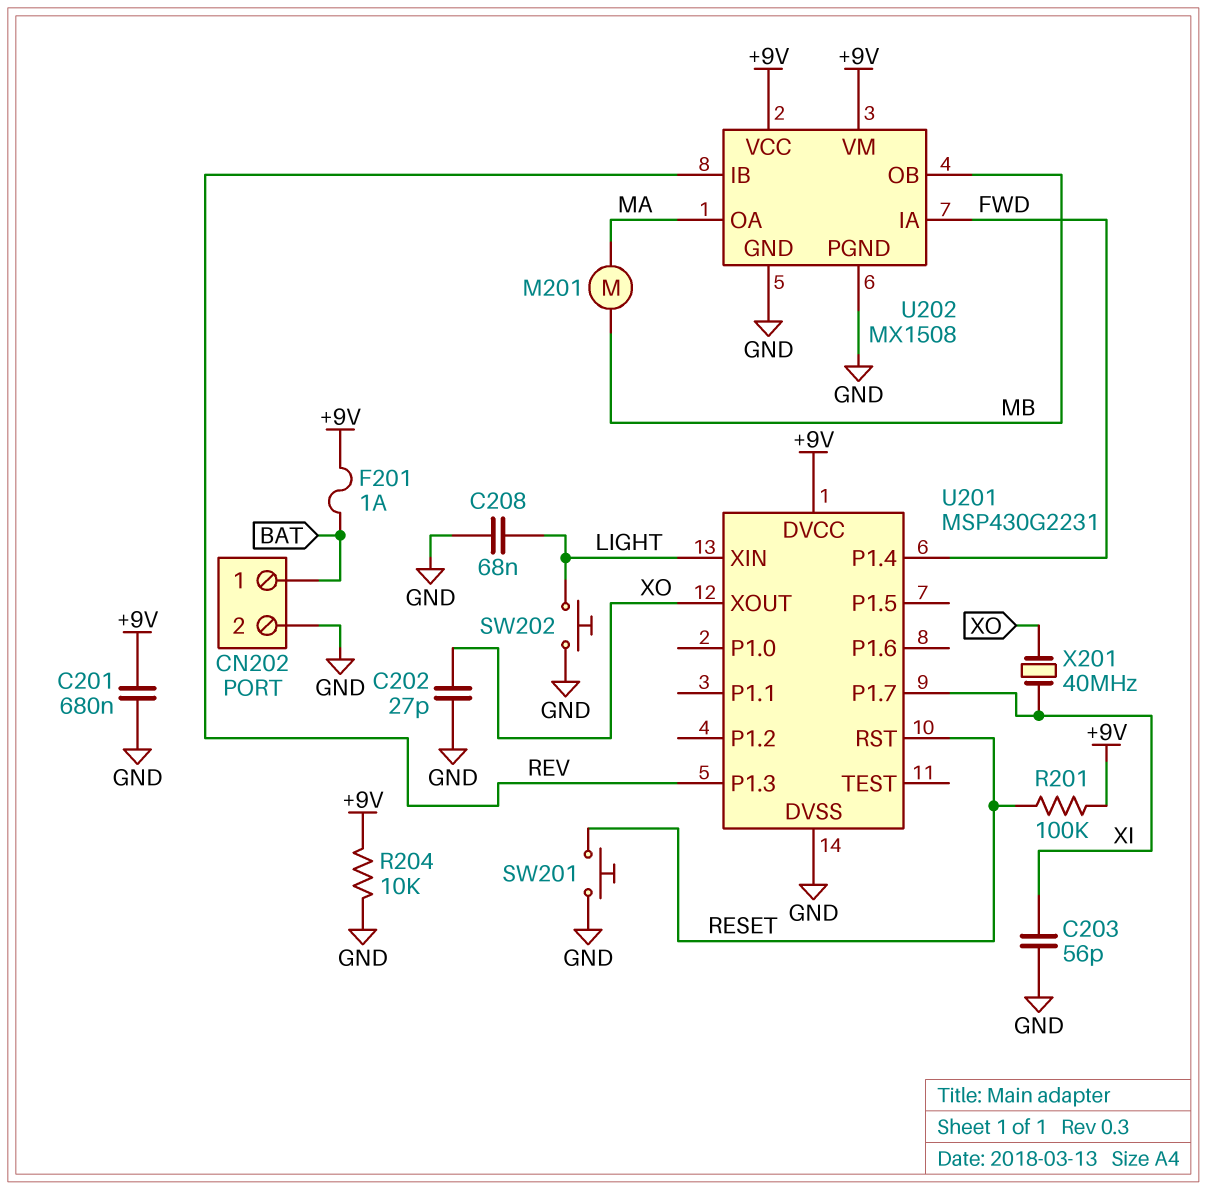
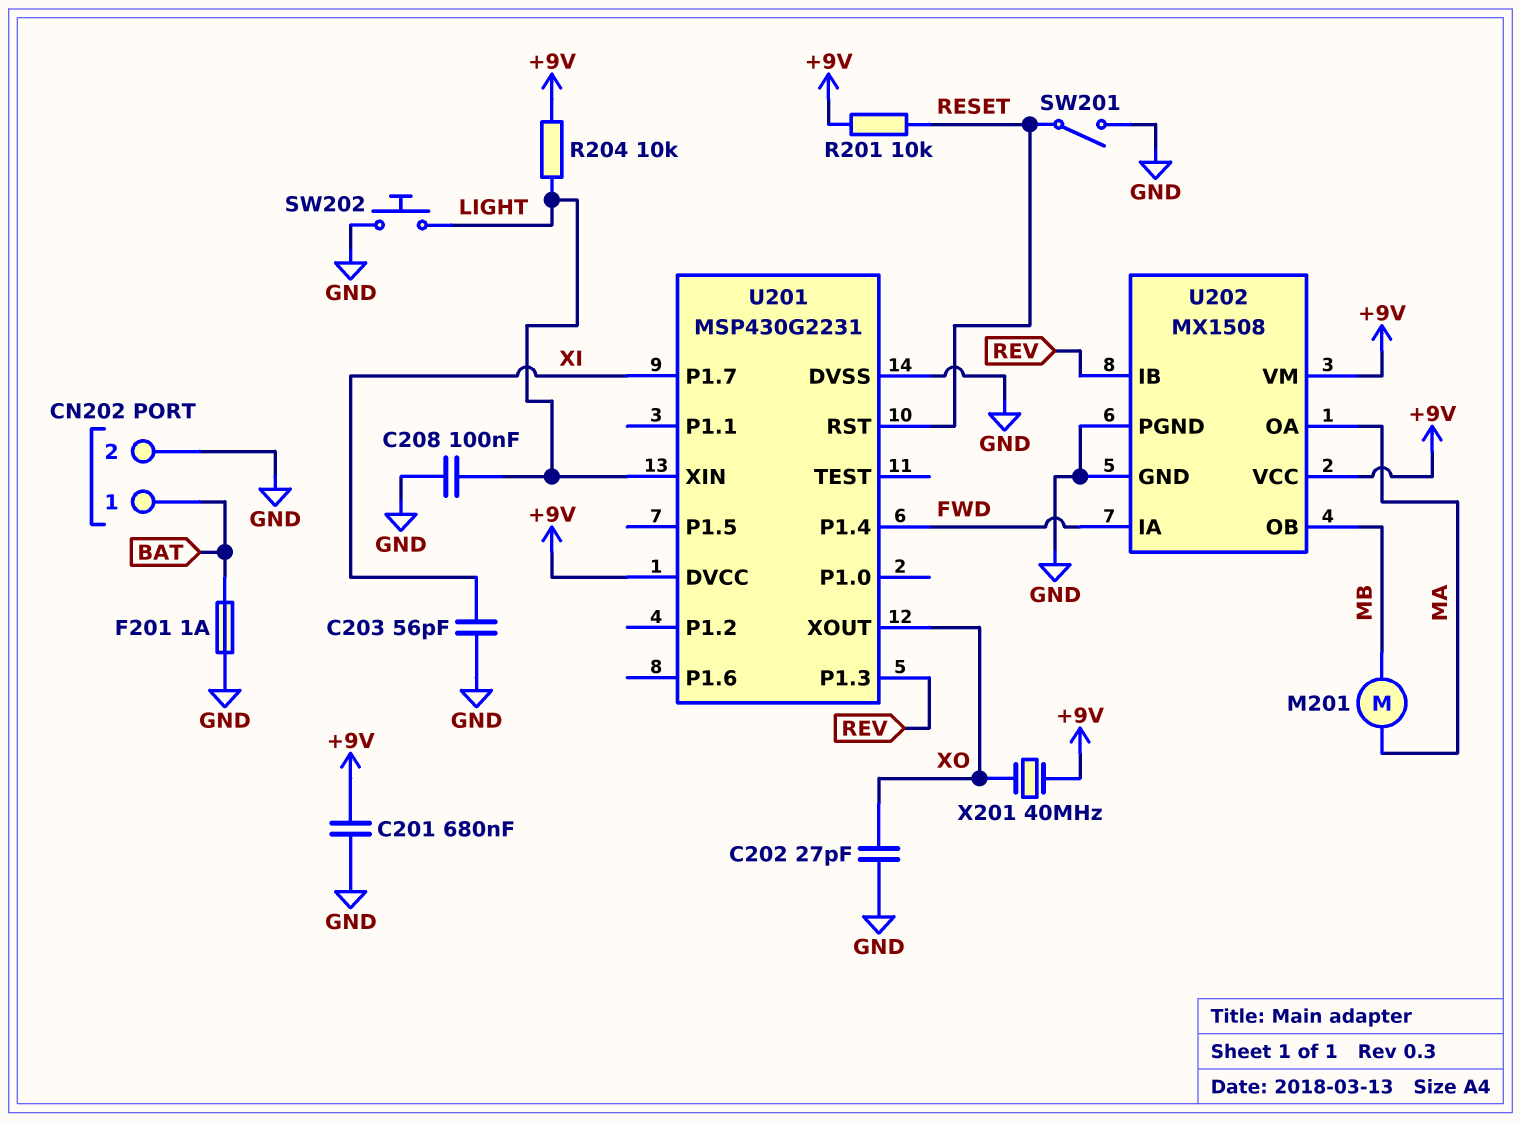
C208: 68nF (GND, LIGHT) -> 100nF (GND, LIGHT)
F201: 1A (+9V, BAT) -> 1A (BAT, GND)
R201: 100k (+9V, RESET) -> 10k (+9V, RESET)
R204: 10k (+9V, GND) -> 10k (+9V, LIGHT)
SW201: button (GND, RESET) -> switch (GND, RESET)
X201: 40MHz (XI, XO) -> 40MHz (+9V, XO)

